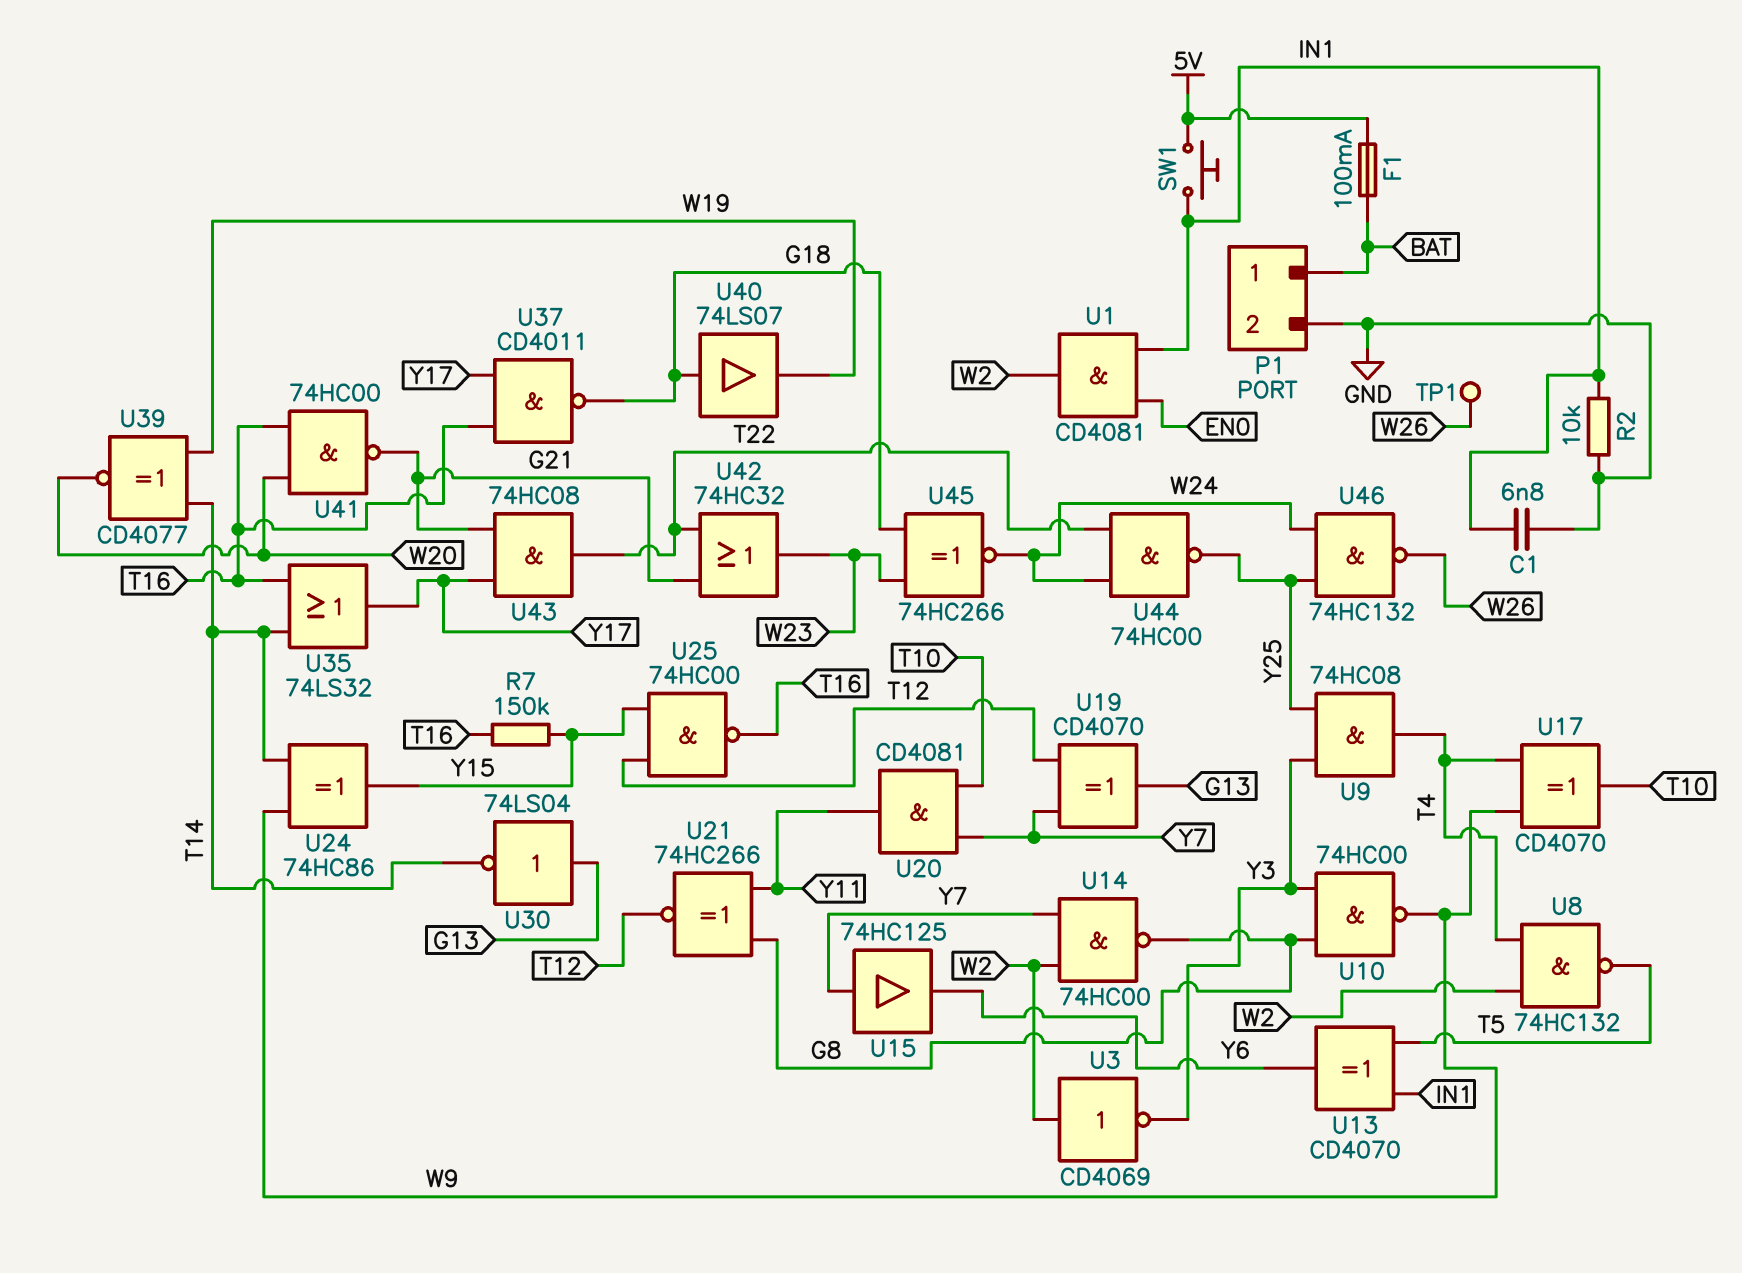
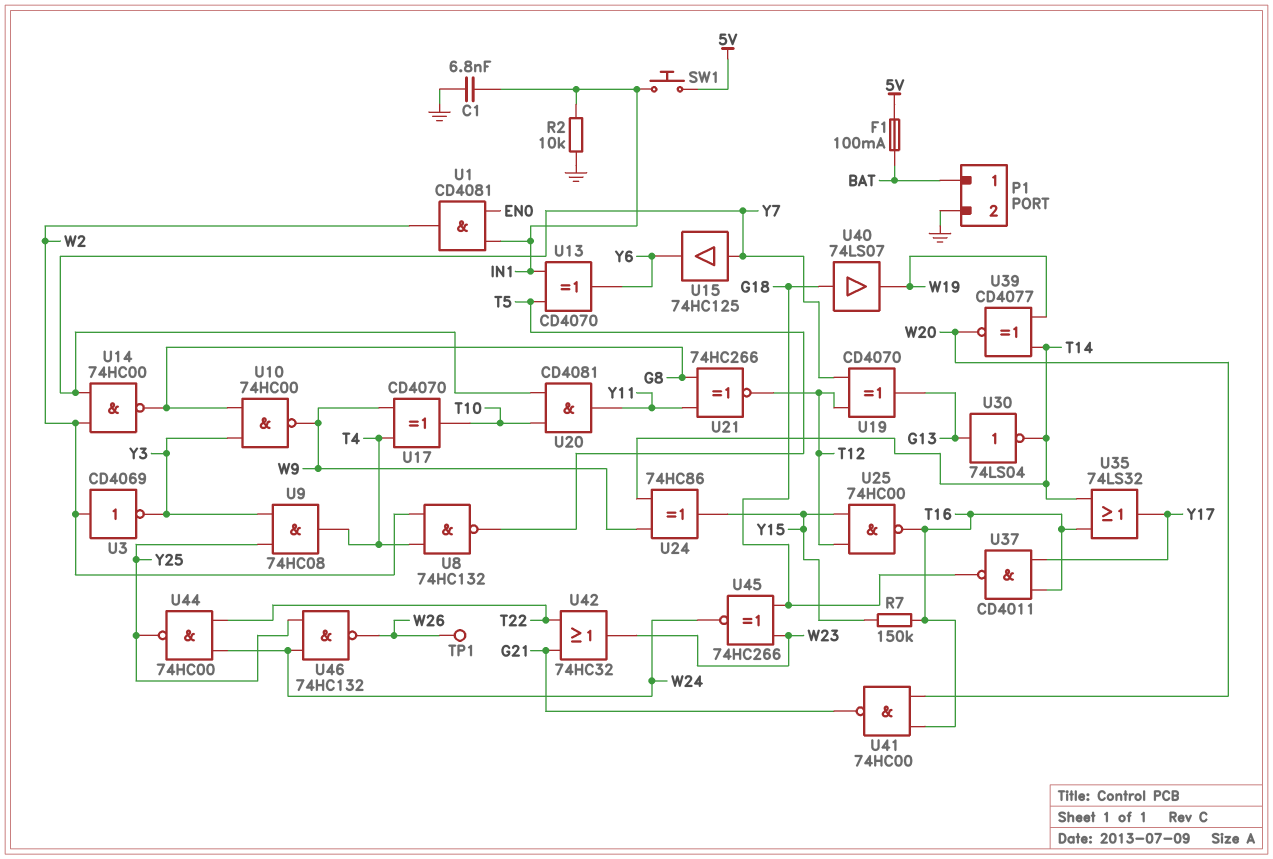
U43: AND 74HC08 (in G21, in Y17, out T22) -> none

